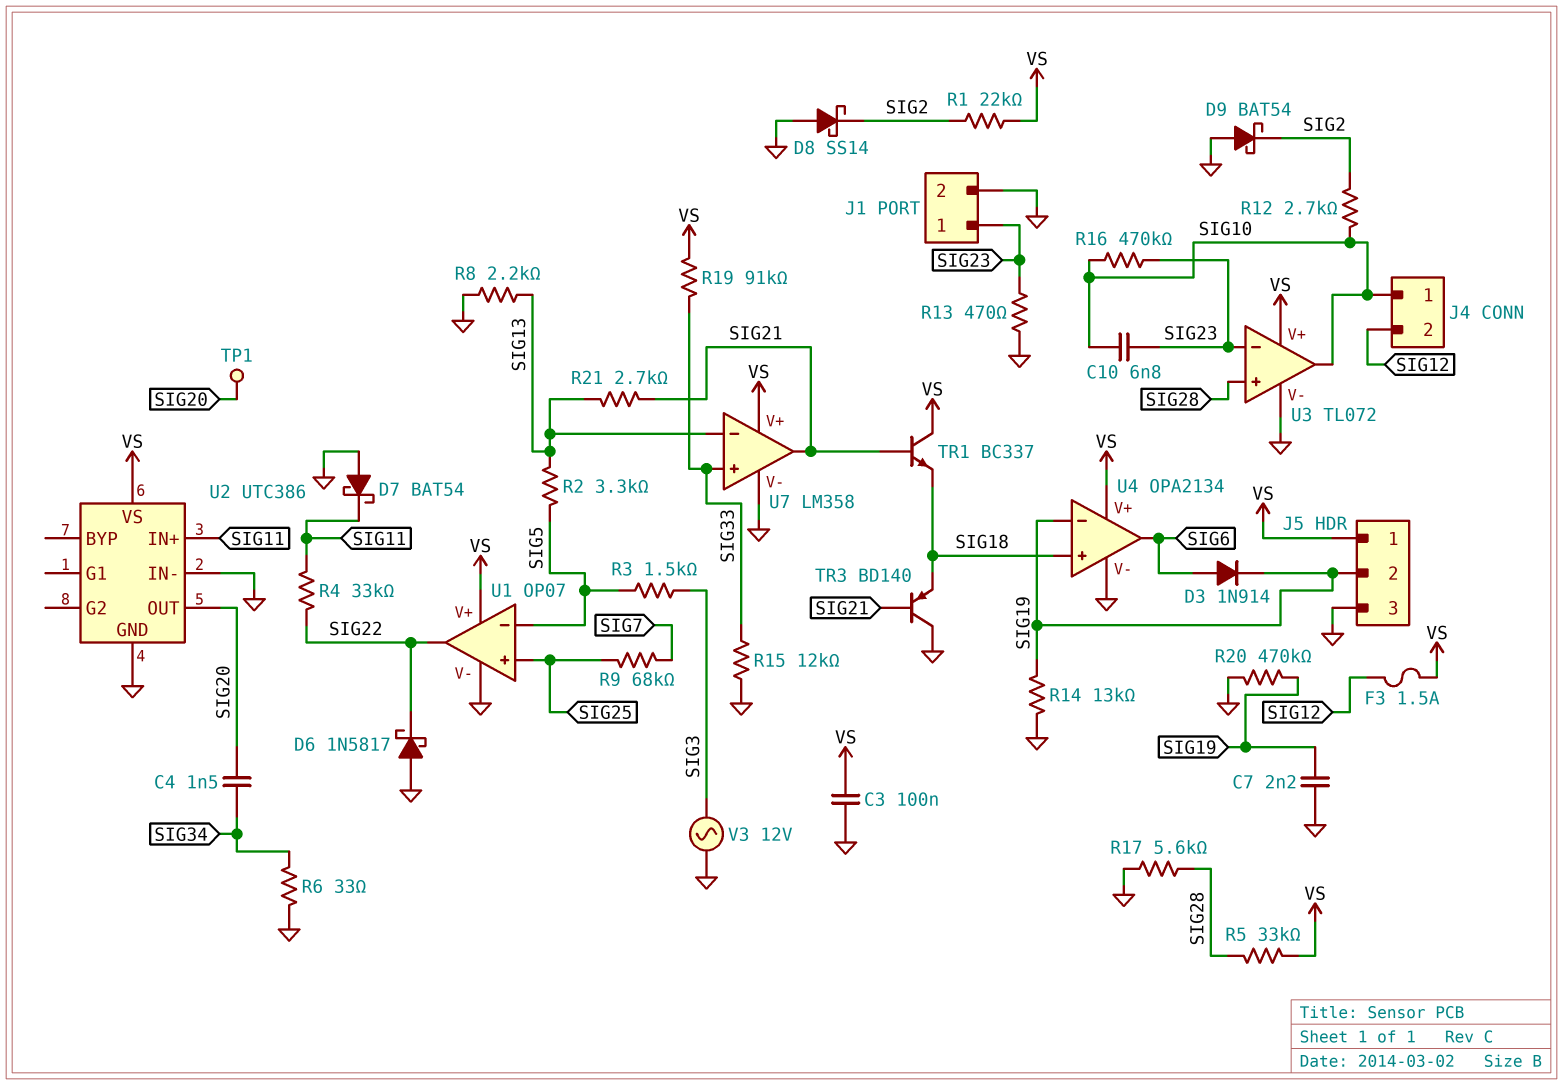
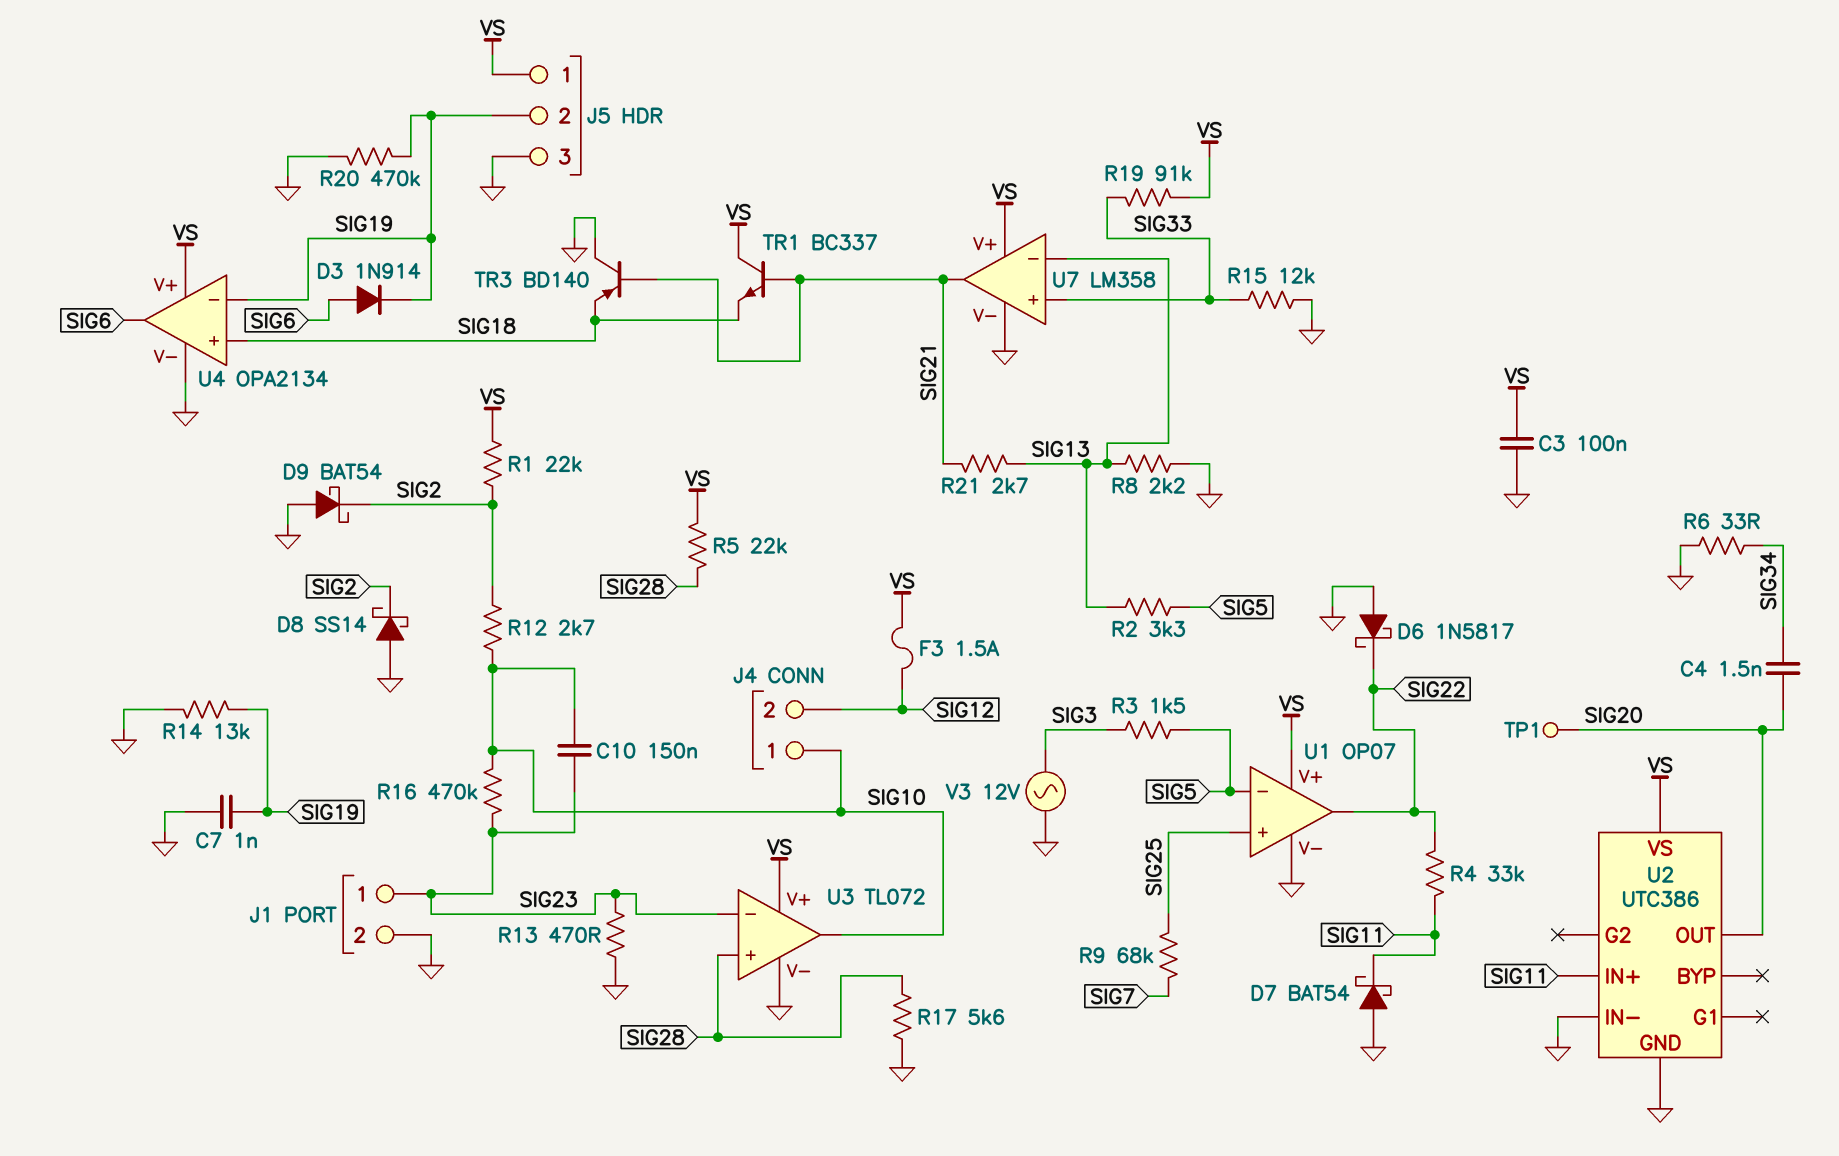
C7: 2.2nF (GND, SIG19) -> 1nF (GND, SIG19)
C10: 6.8nF (SIG10, SIG23) -> 150nF (SIG10, SIG23)
R5: 33k (SIG28, VS) -> 22k (SIG28, VS)

